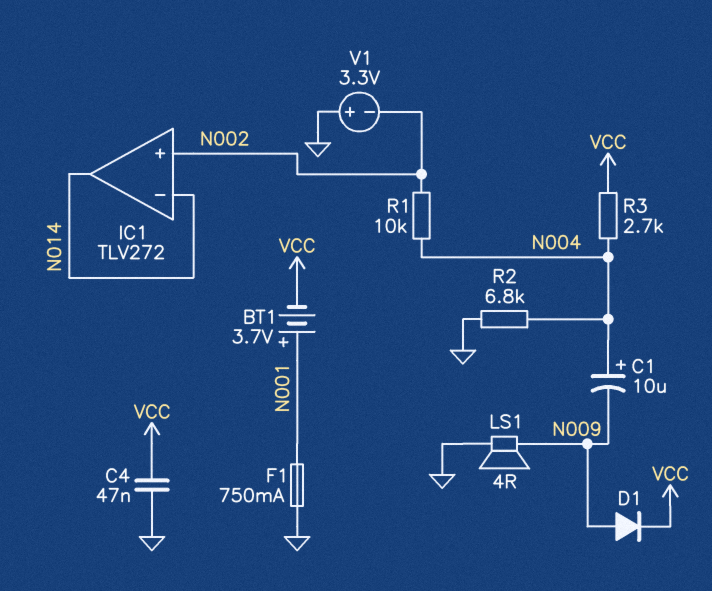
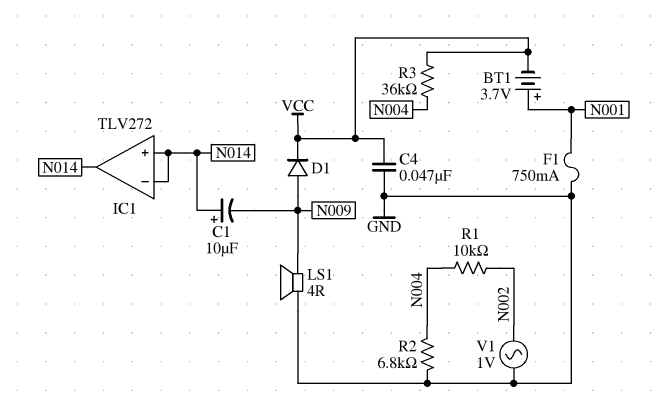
C1: 10uF (plus N004, minus N009) -> 10uF (plus N014, minus N009)
IC1 pin in+: N002 -> N014
R3: 2.7k (N004, VCC) -> 36k (N004, VCC)
V1: 3.3V (plus GND, minus N002) -> AC 1V (GND, N002)

